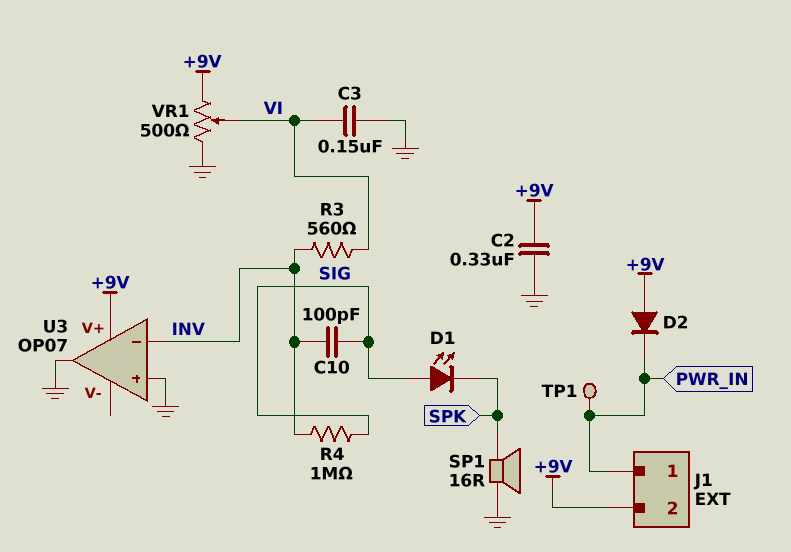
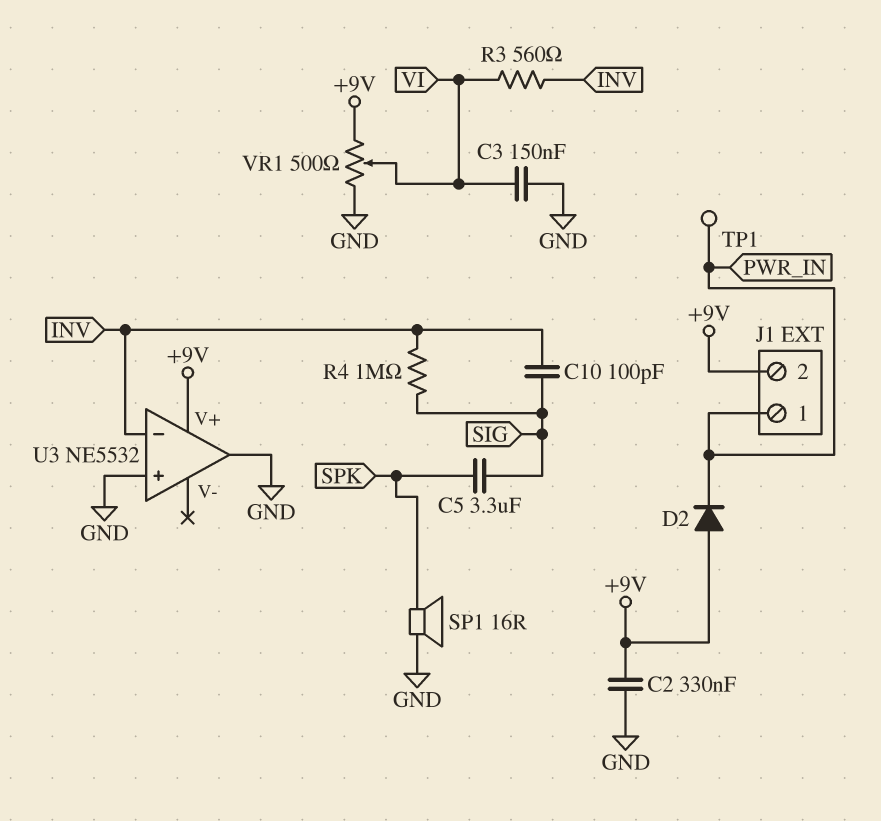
C5: none -> 3.3uF (SIG, SPK)
D1: LED (A SIG, K SPK) -> none
U3: OP07 -> NE5532

